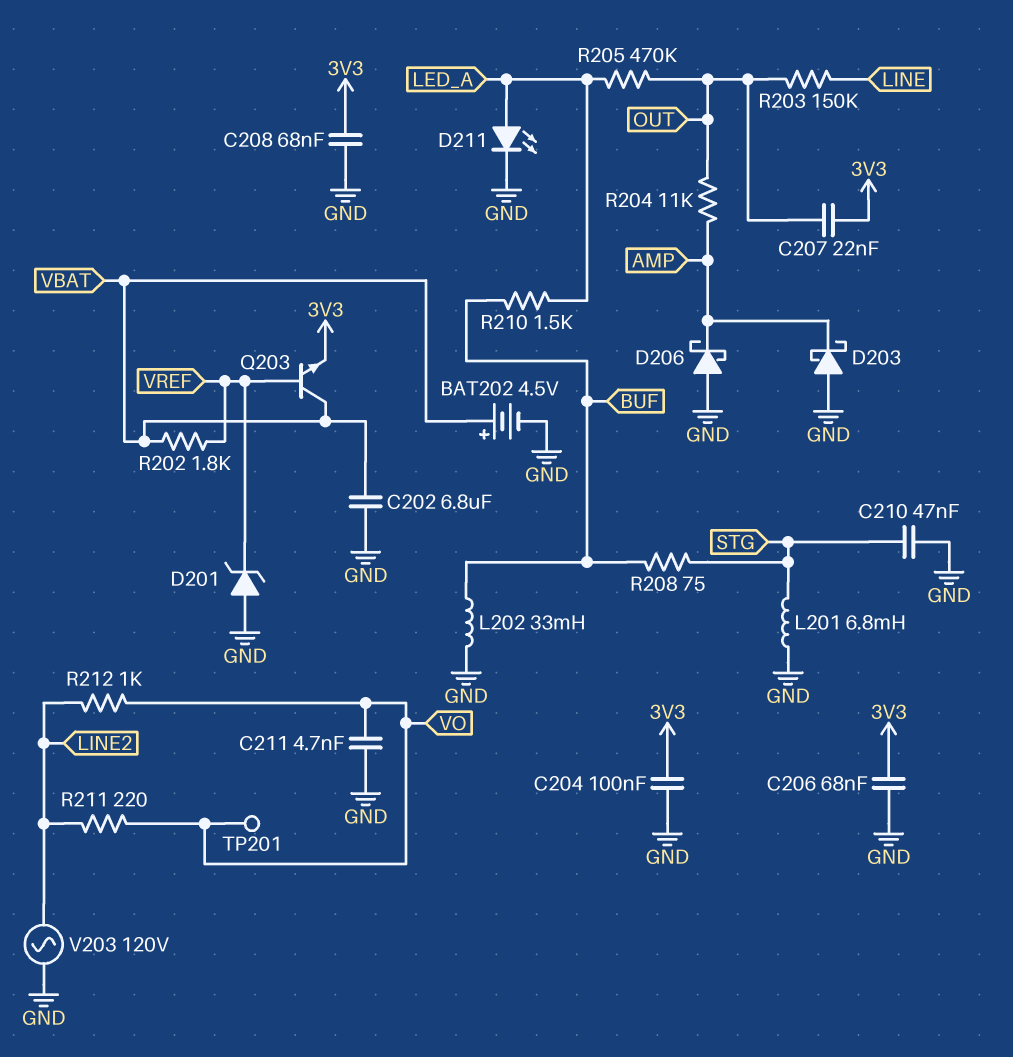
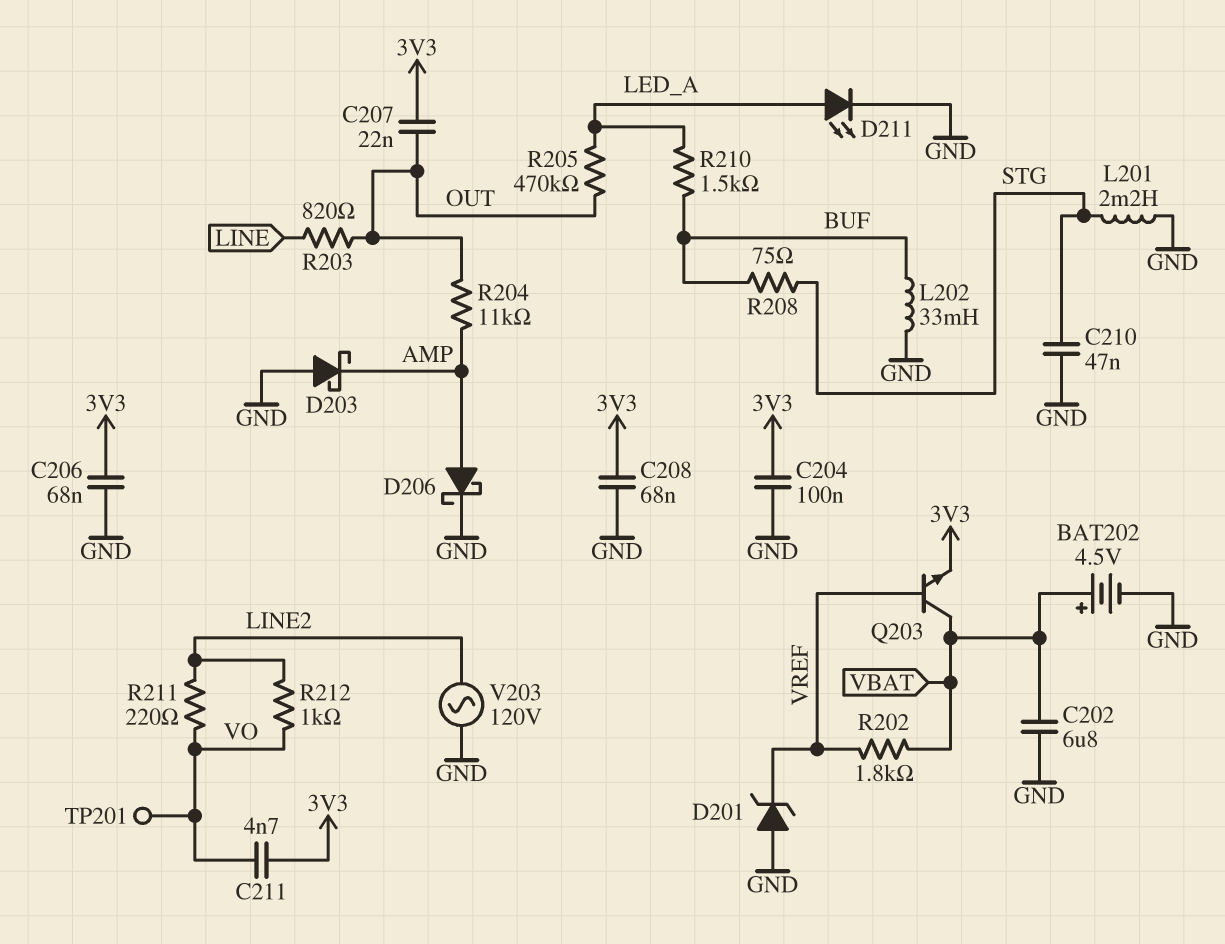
C211: 4.7nF (GND, VO) -> 4.7nF (3V3, VO)
D206: schottky (A GND, K AMP) -> schottky (A AMP, K GND)
L201: 6.8mH (GND, STG) -> 2.2mH (GND, STG)
R203: 150k (LINE, OUT) -> 820 (LINE, OUT)

